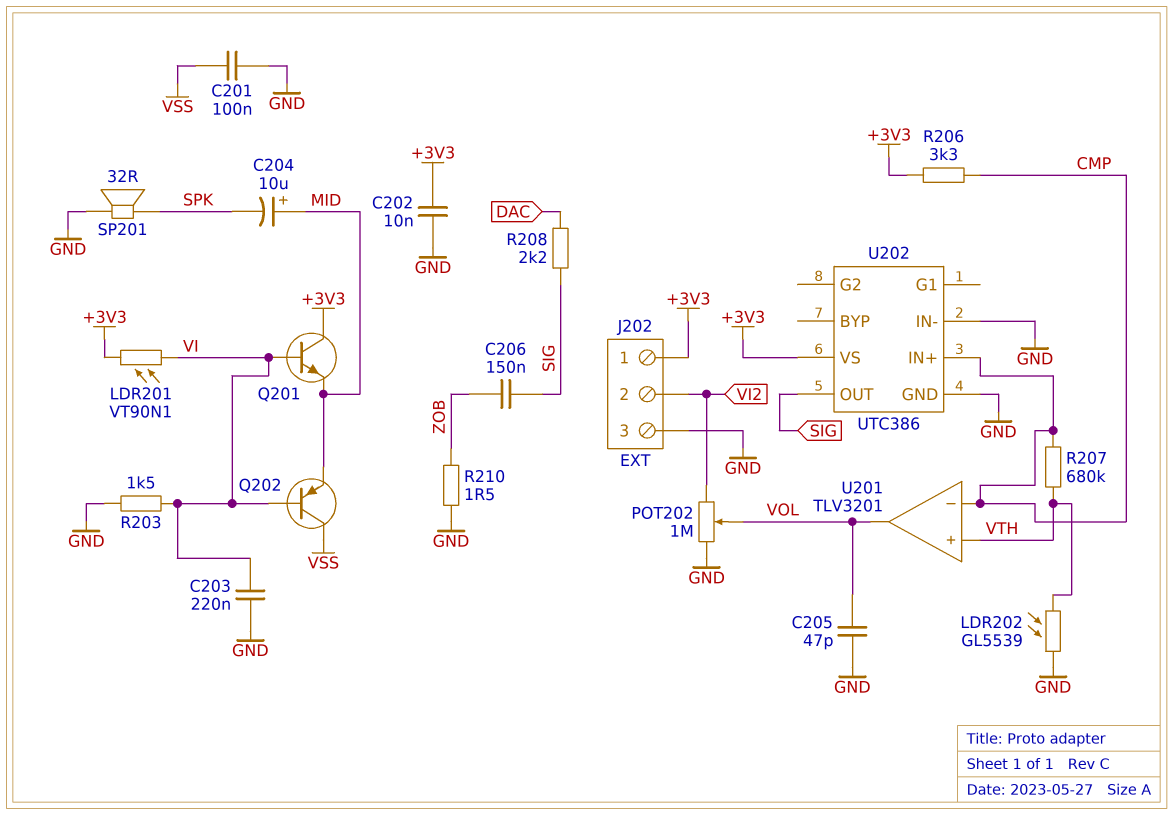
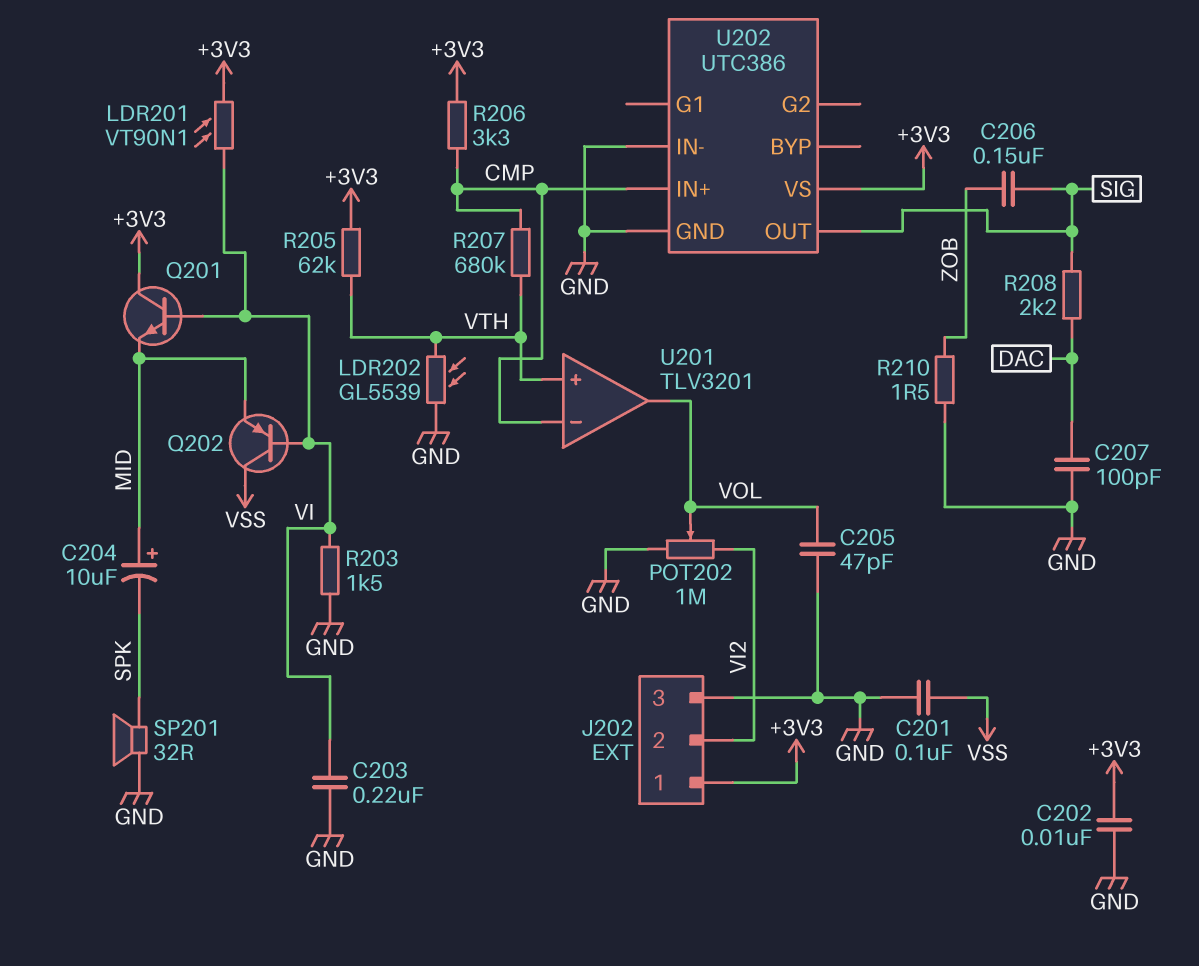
C207: none -> 100pF (DAC, GND)
R205: none -> 62k (+3V3, VTH)

